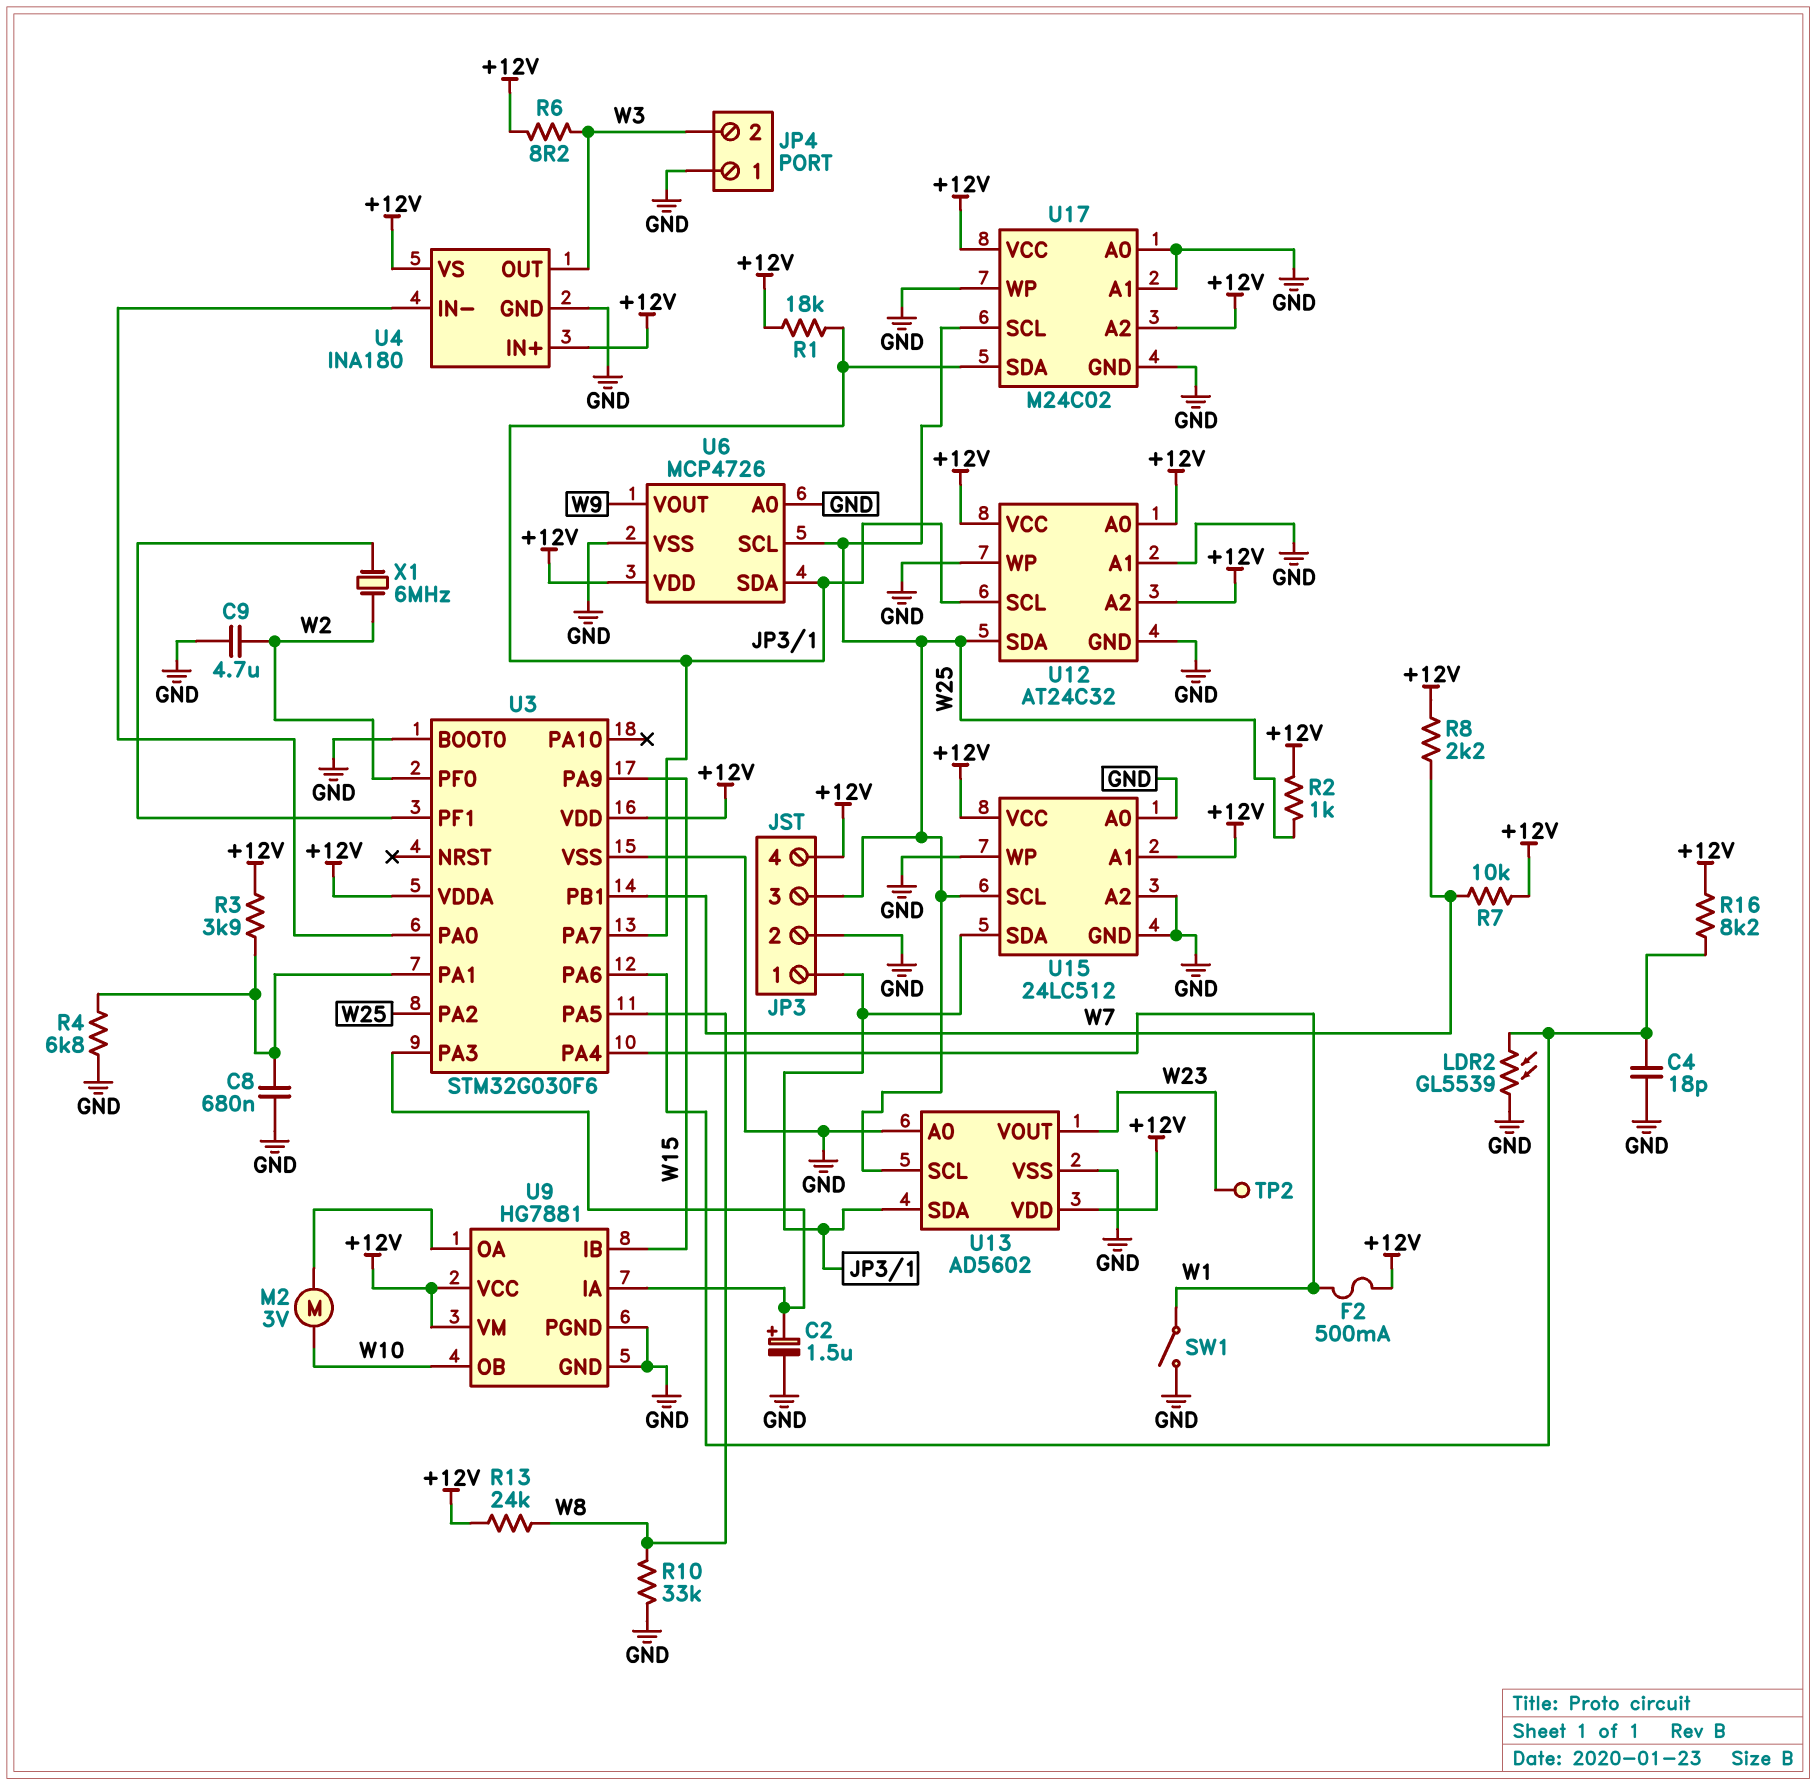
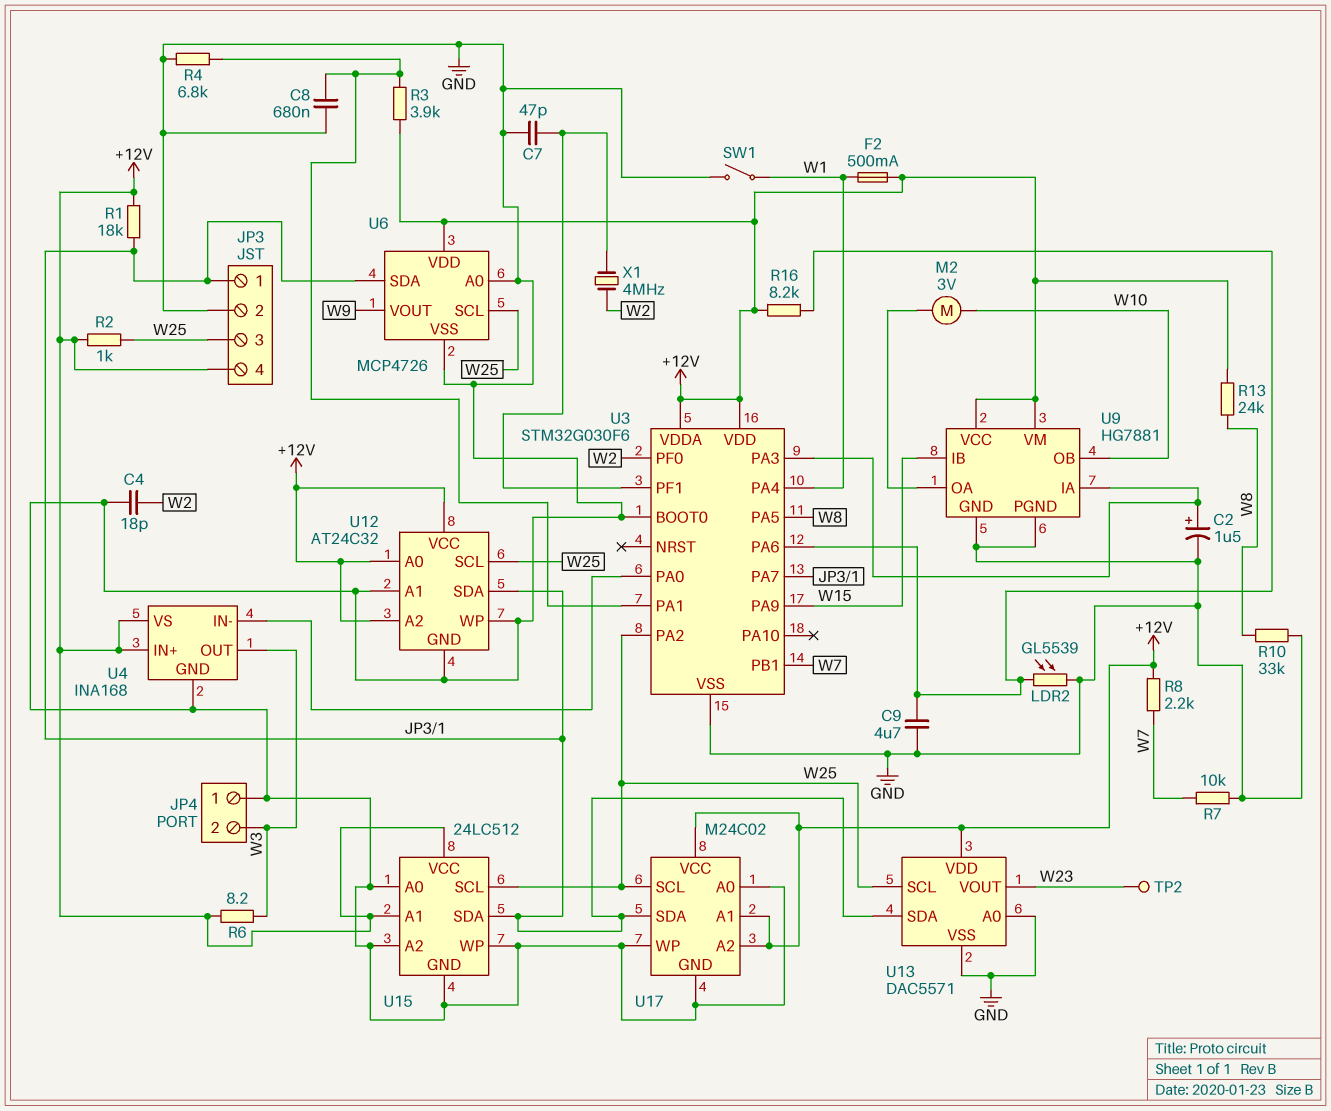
C4: 18pF (GND, U3/PA6) -> 18pF (GND, W2)
C7: none -> 47pF (GND, U3/PF1)
C9: 4.7uF (GND, W2) -> 4.7uF (GND, U3/PA6)
R7: 10k (+12V, W7) -> 10k (GND, W7)
U4: INA180 -> INA168
U12 pin SCL: JP3/1 -> W25
U12 pin SDA: W25 -> JP3/1
U13: AD5602 -> DAC5571
U17 pin A1: GND -> +12V
X1: 6MHz (U3/PF1, W2) -> 4MHz (U3/PF1, W2)

